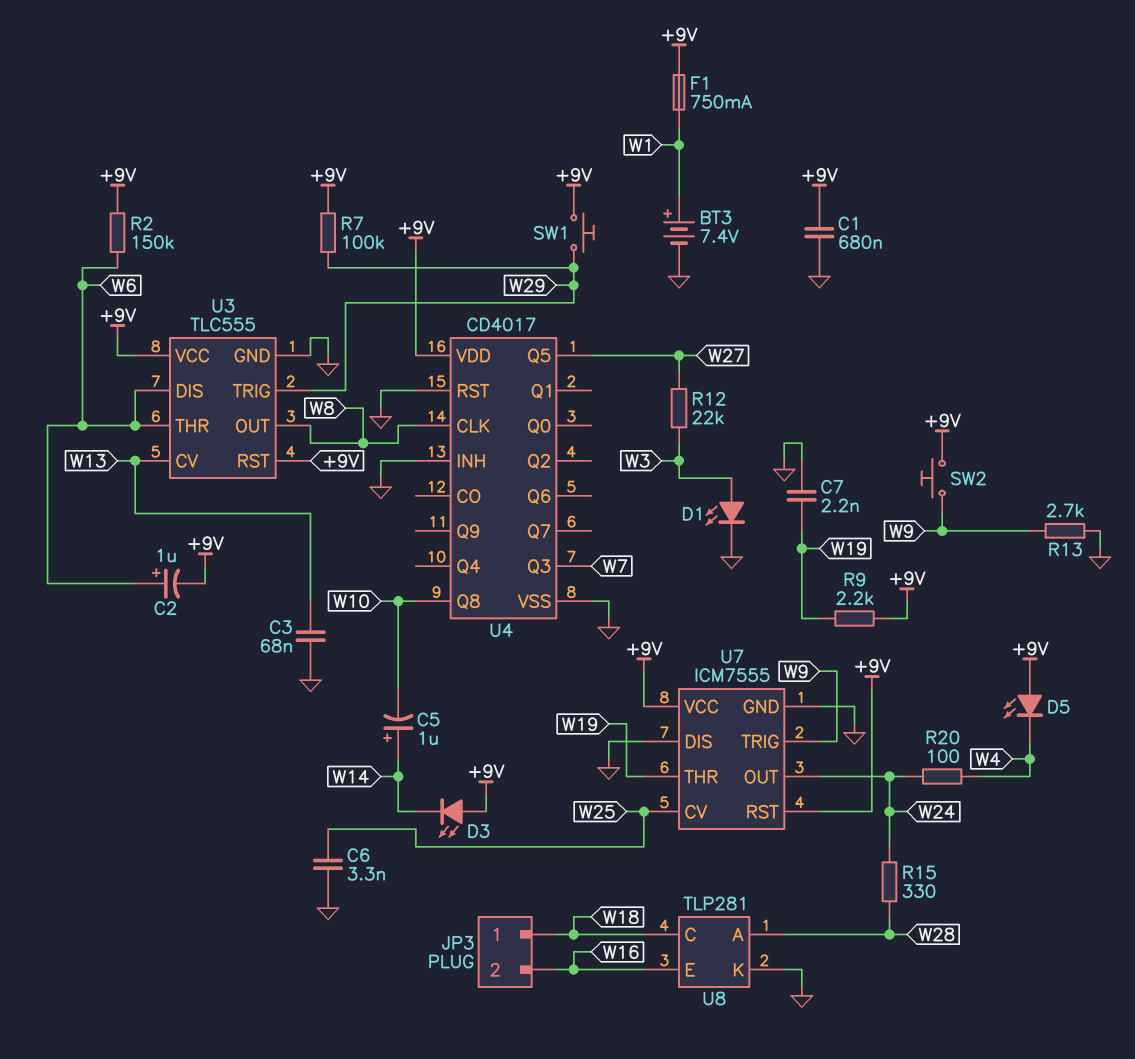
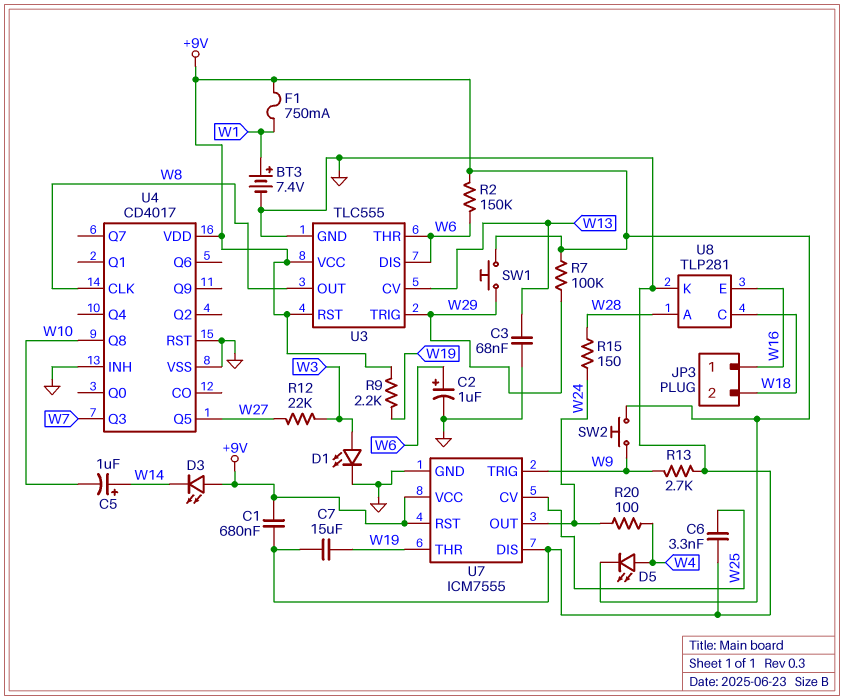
C2: 1uF (plus W6, minus +9V) -> 1uF (plus W6, minus GND)
C7: 2.2nF (GND, W19) -> 15uF (GND, W19)
D5: LED (A +9V, K W4) -> LED (A W4, K +9V)
JP3 pin 1: W18 -> W16
JP3 pin 2: W16 -> W18
R15: 330 (W24, W28) -> 150 (W24, W28)

